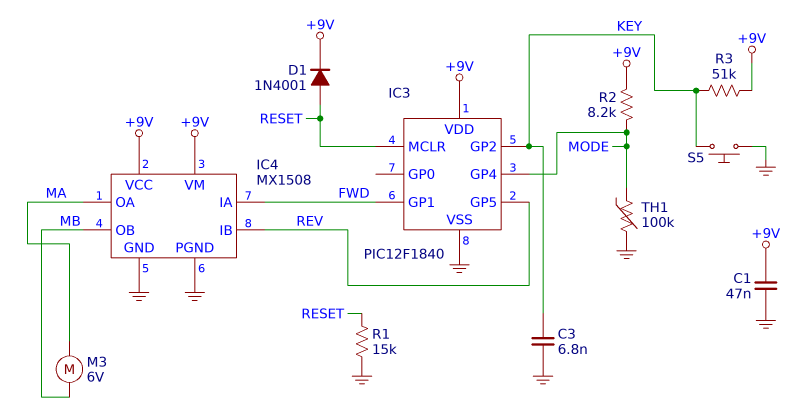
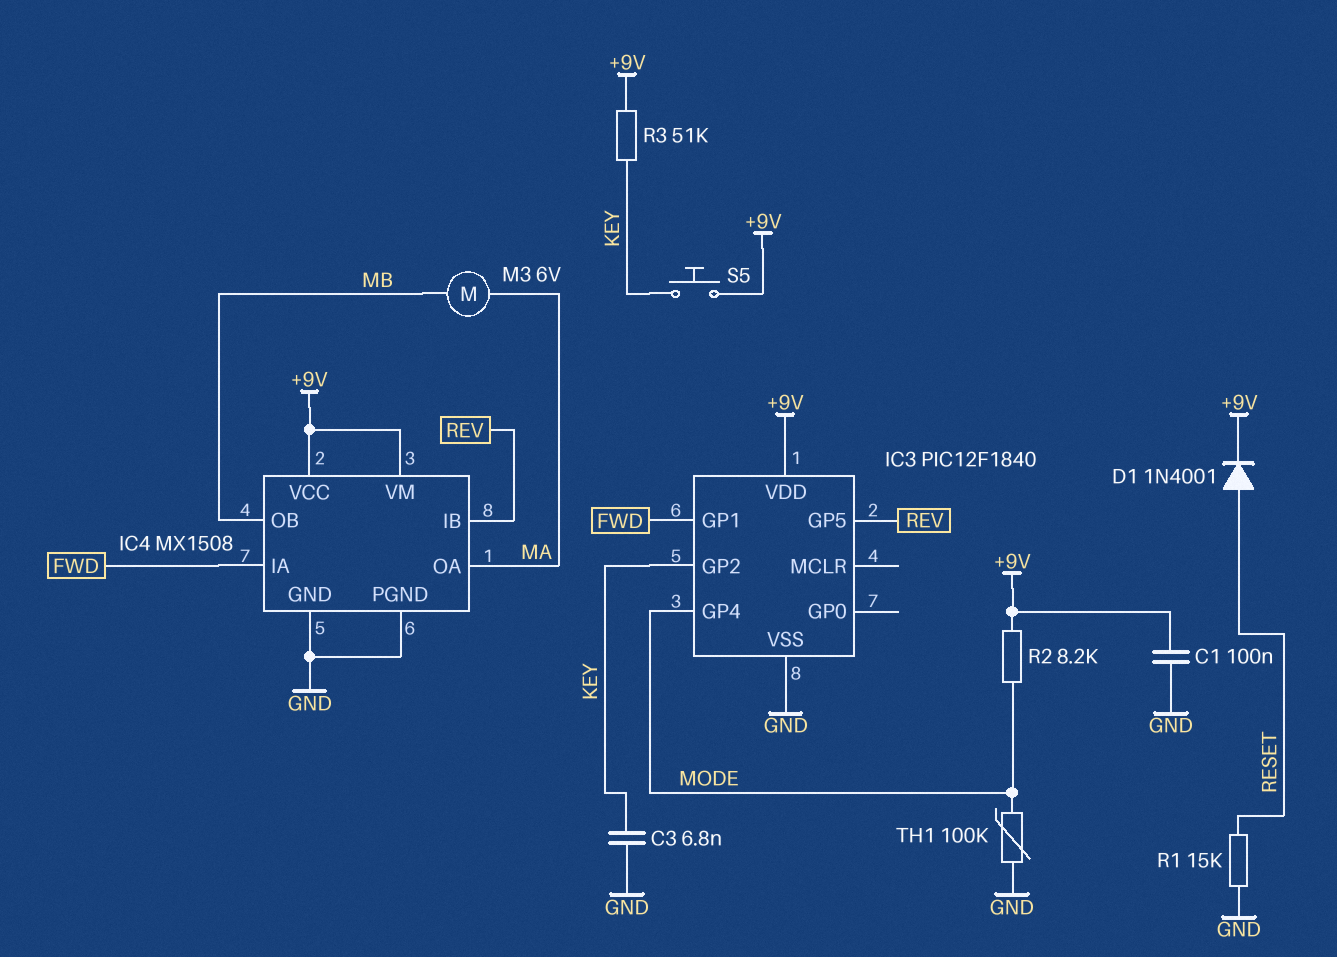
C1: 47nF (+9V, GND) -> 100nF (+9V, GND)
IC3 pin MCLR: RESET -> none
S5: button (GND, KEY) -> button (+9V, KEY)

